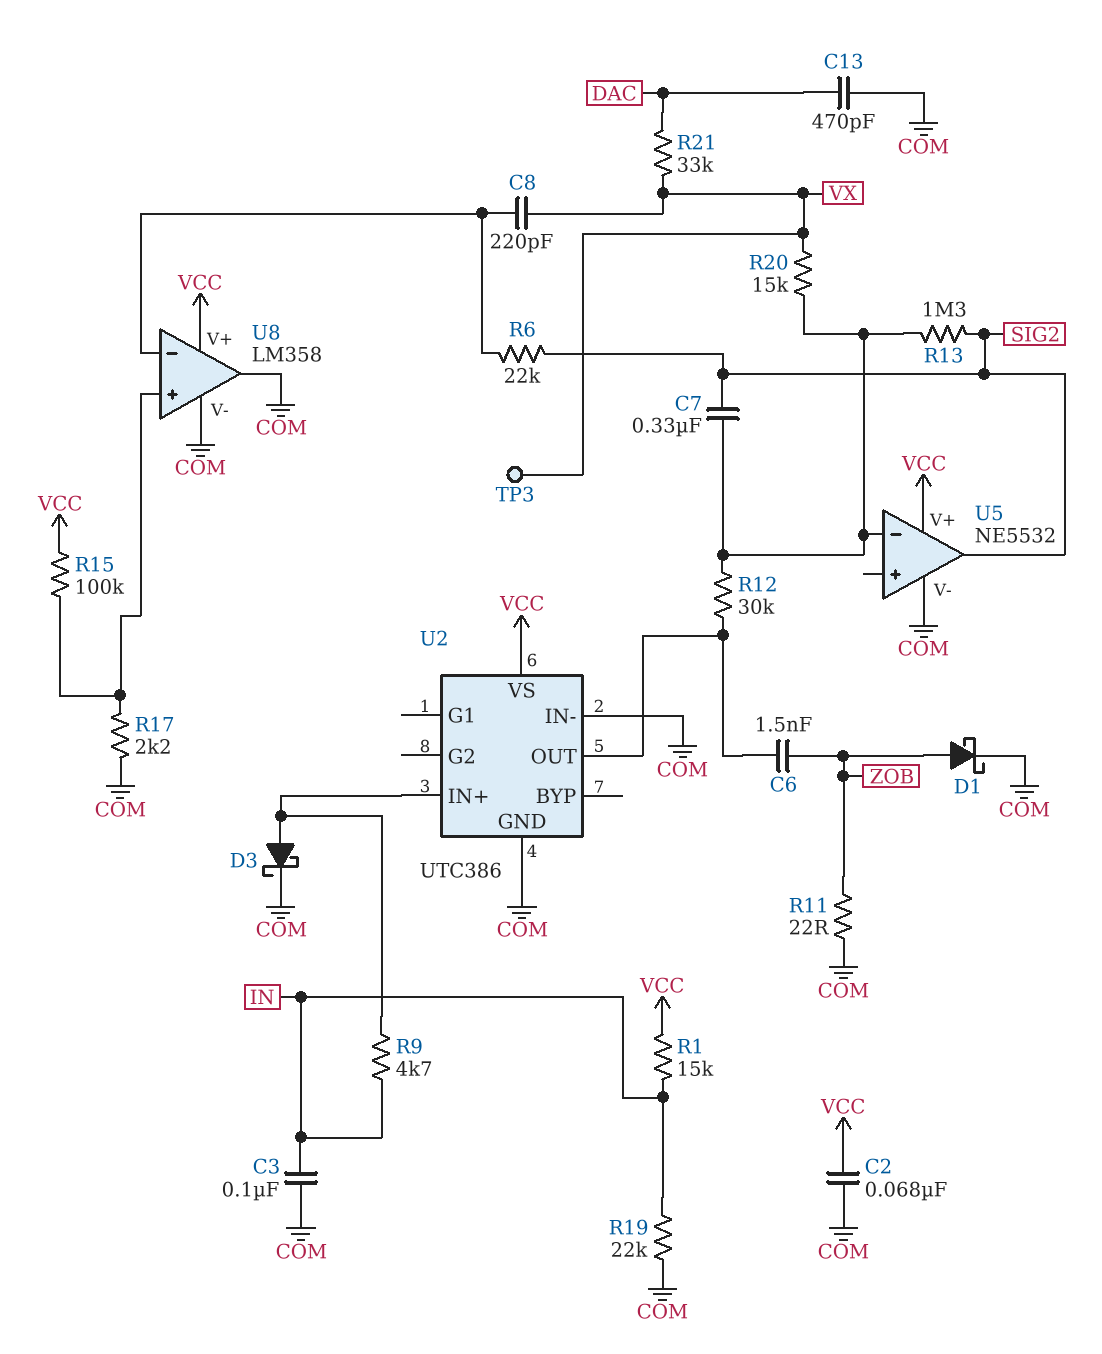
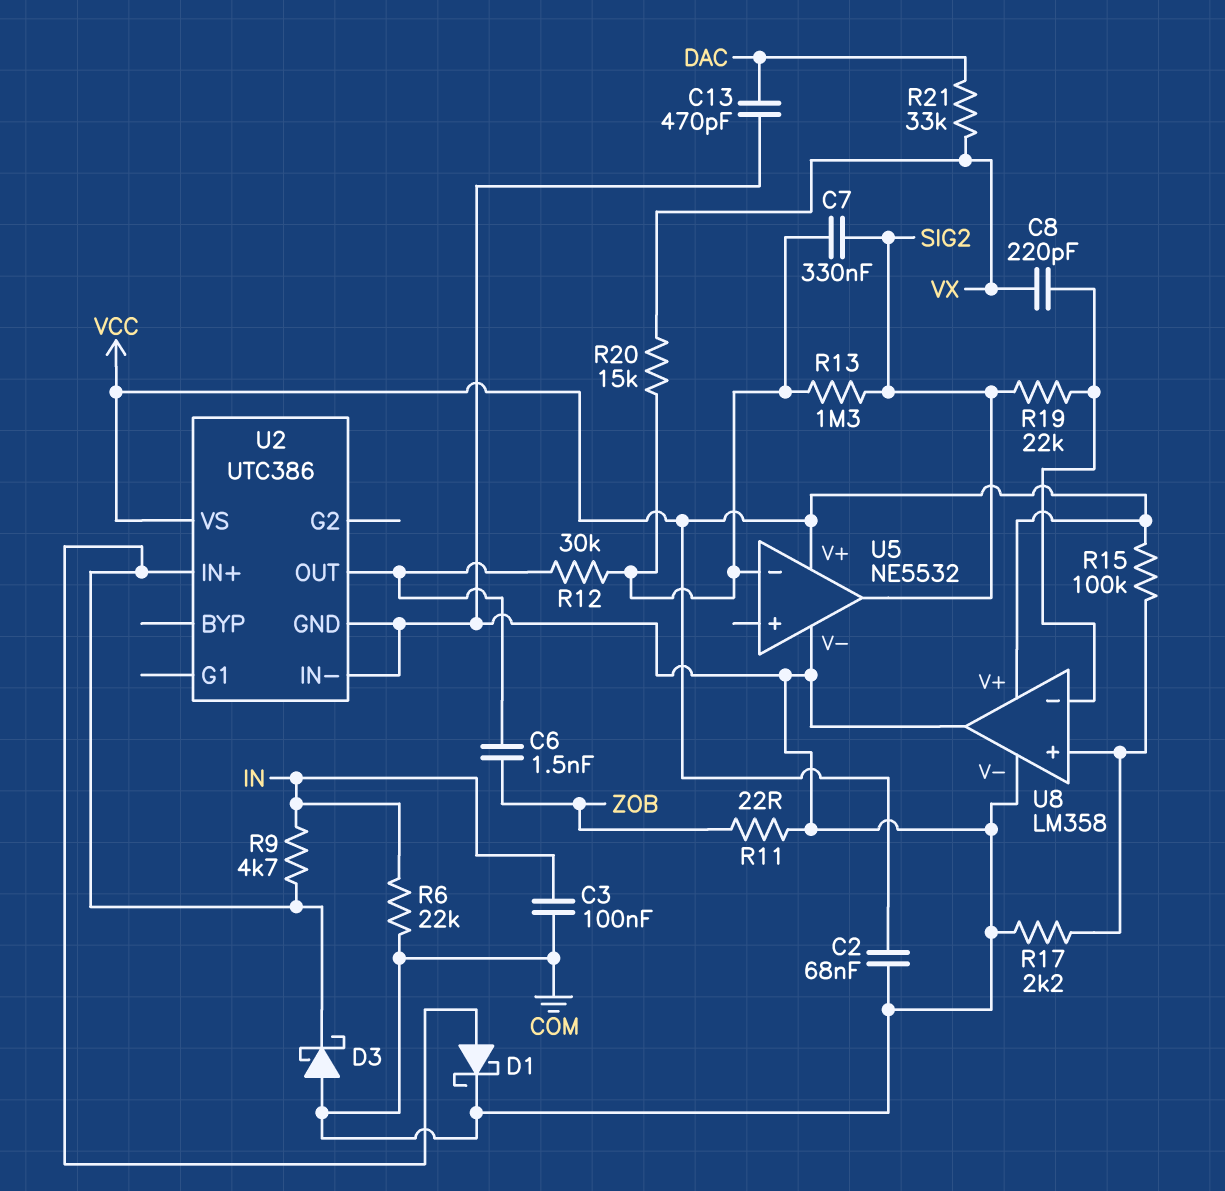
D1: schottky (A ZOB, K COM) -> schottky (A U2/IN+, K COM)
D3: schottky (A U2/IN+, K COM) -> schottky (A COM, K U2/IN+)
R1: 15k (IN, VCC) -> none
R6: 22k (SIG2, U8/in-) -> 22k (COM, IN)
R19: 22k (COM, IN) -> 22k (SIG2, U8/in-)
TP3: test point (VX) -> none

